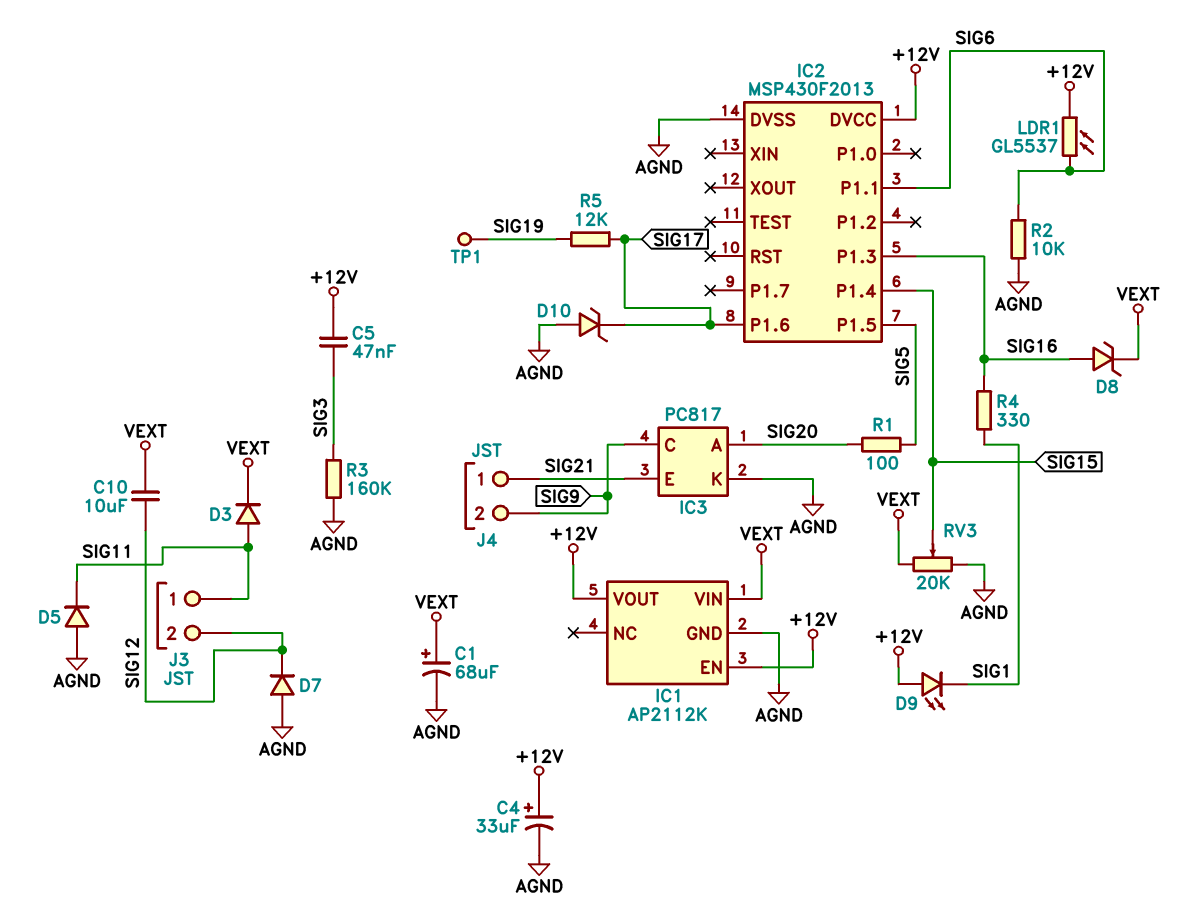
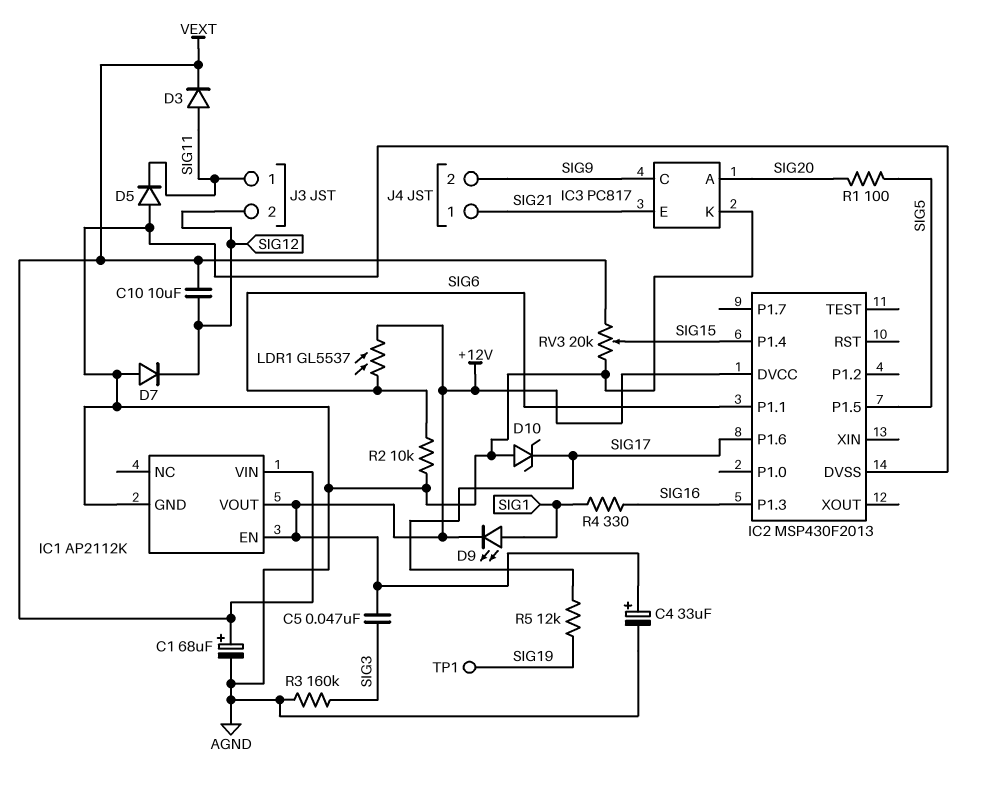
D8: zener (A SIG16, K VEXT) -> none
D9: LED (A +12V, K SIG1) -> LED (A SIG1, K +12V)

